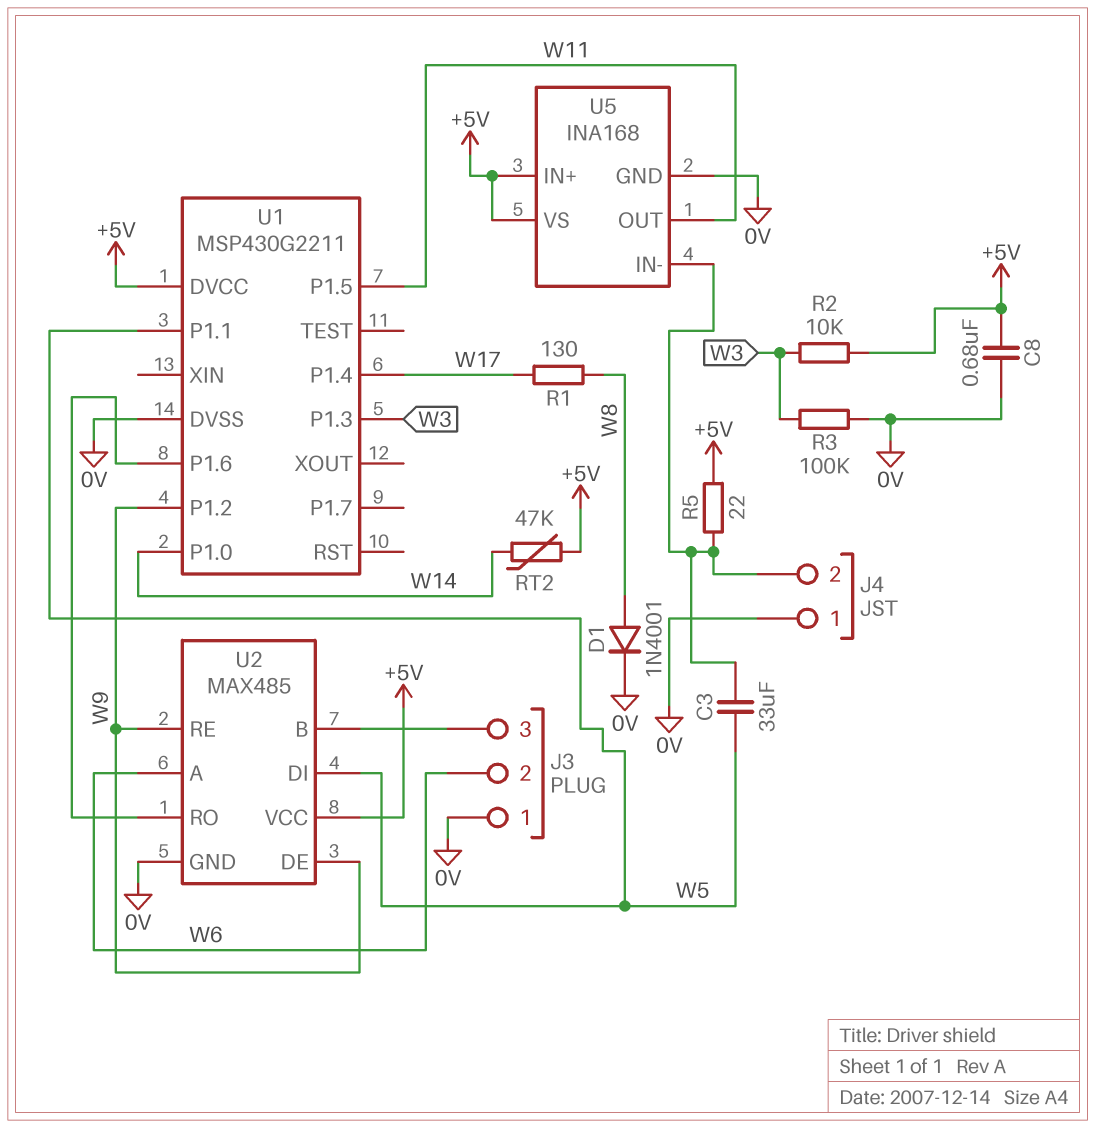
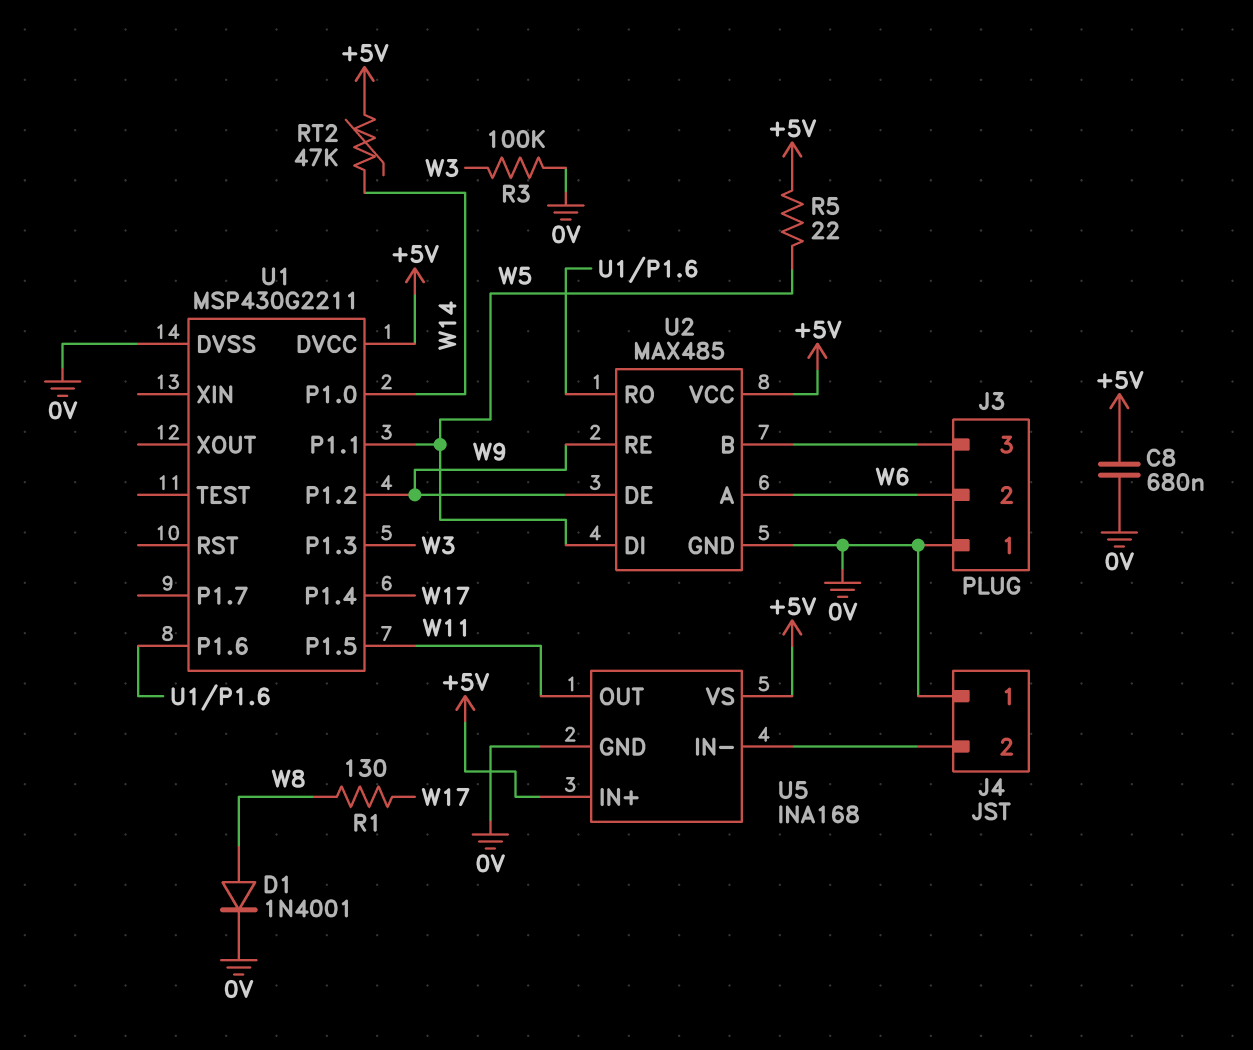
C3: 33uF (J4/2, W5) -> none
R2: 10k (+5V, W3) -> none
R5: 22 (+5V, J4/2) -> 22 (+5V, W5)

